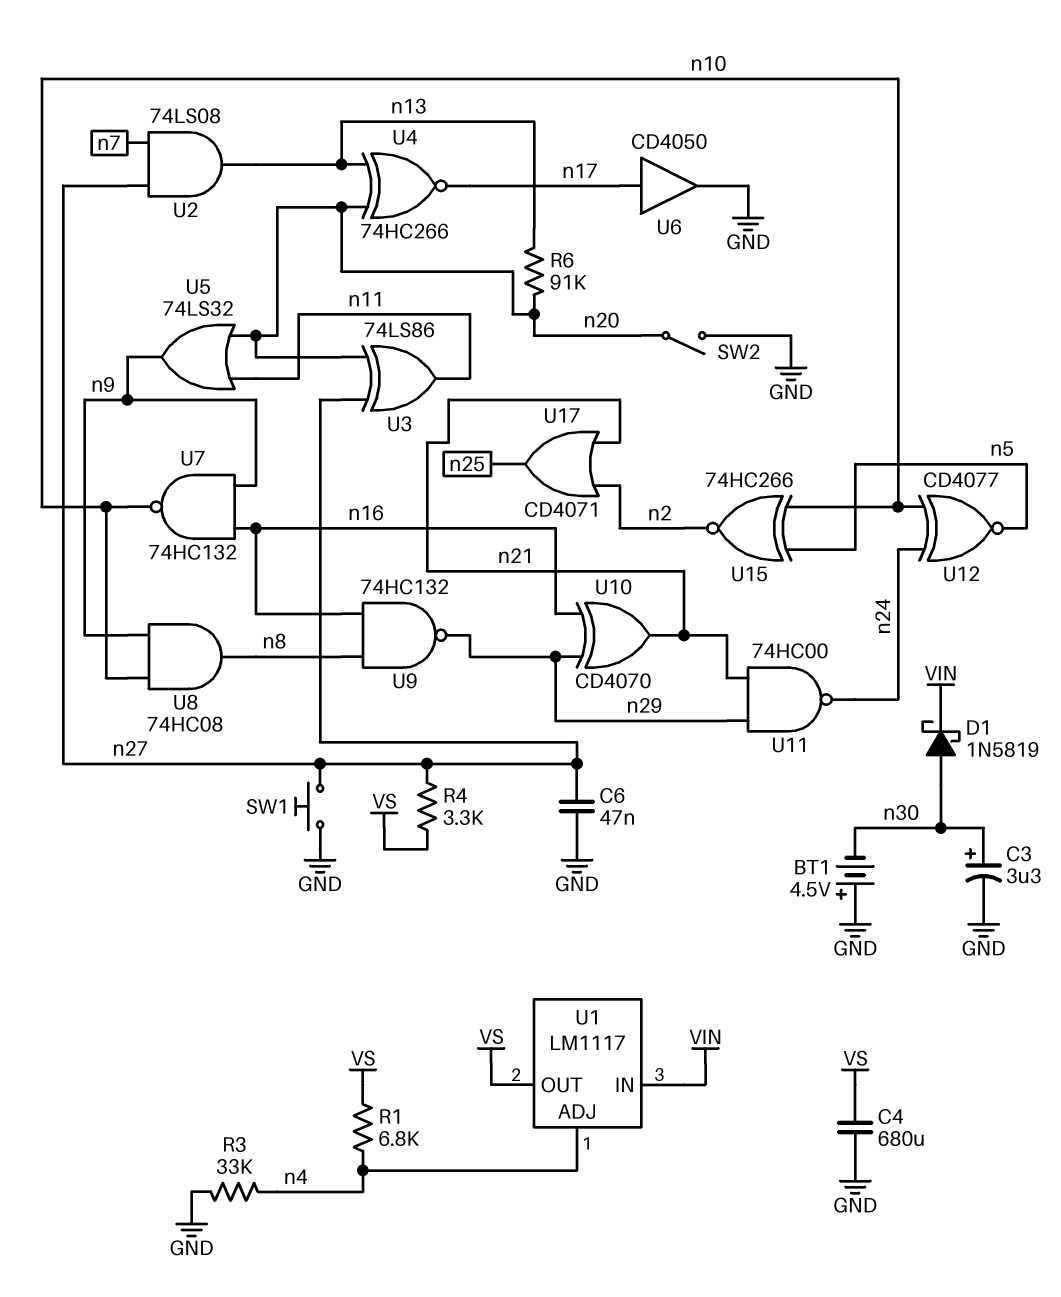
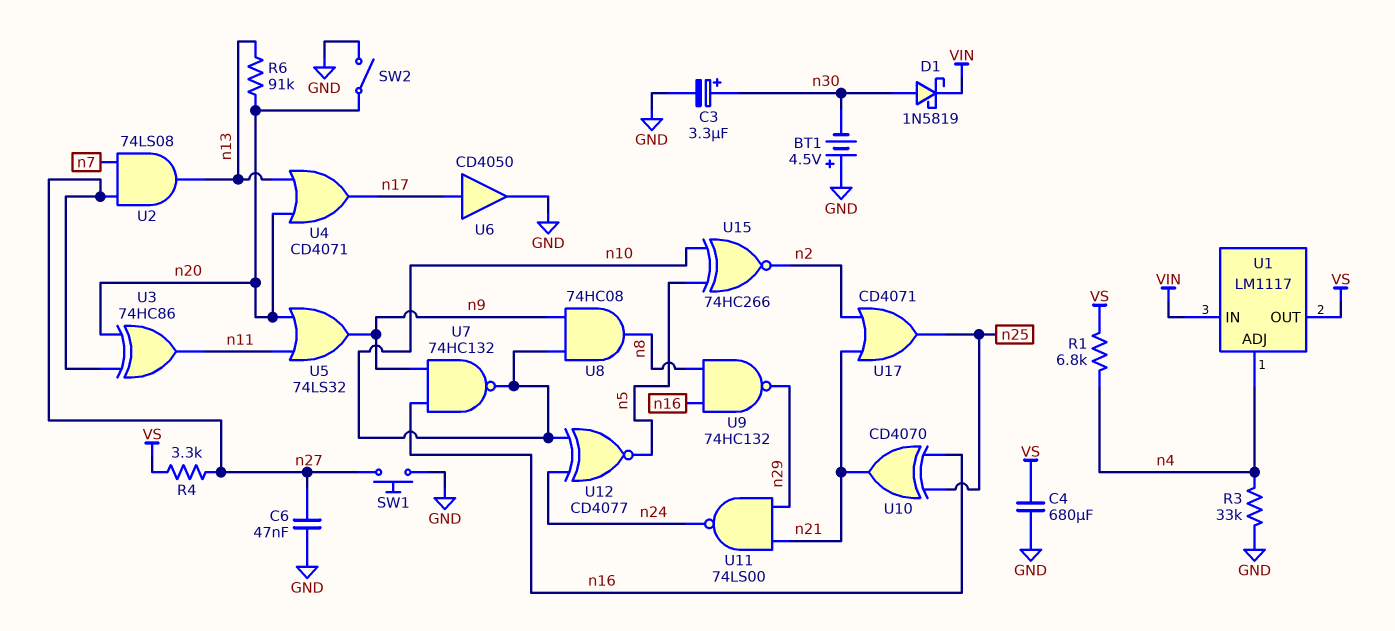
U3: XOR 74LS86 (in n20, in n27, out n11) -> XOR 74HC86 (in n20, in n27, out n11)
U4: XNOR 74HC266 (in n13, in n20, out n17) -> OR CD4071 (in n13, in n20, out n17)
U10: XOR CD4070 (in n16, in n29, out n21) -> XOR CD4070 (in n16, in n25, out n21)
U11: NAND 74HC00 (in n21, in n29, out n24) -> NAND 74LS00 (in n21, in n29, out n24)

